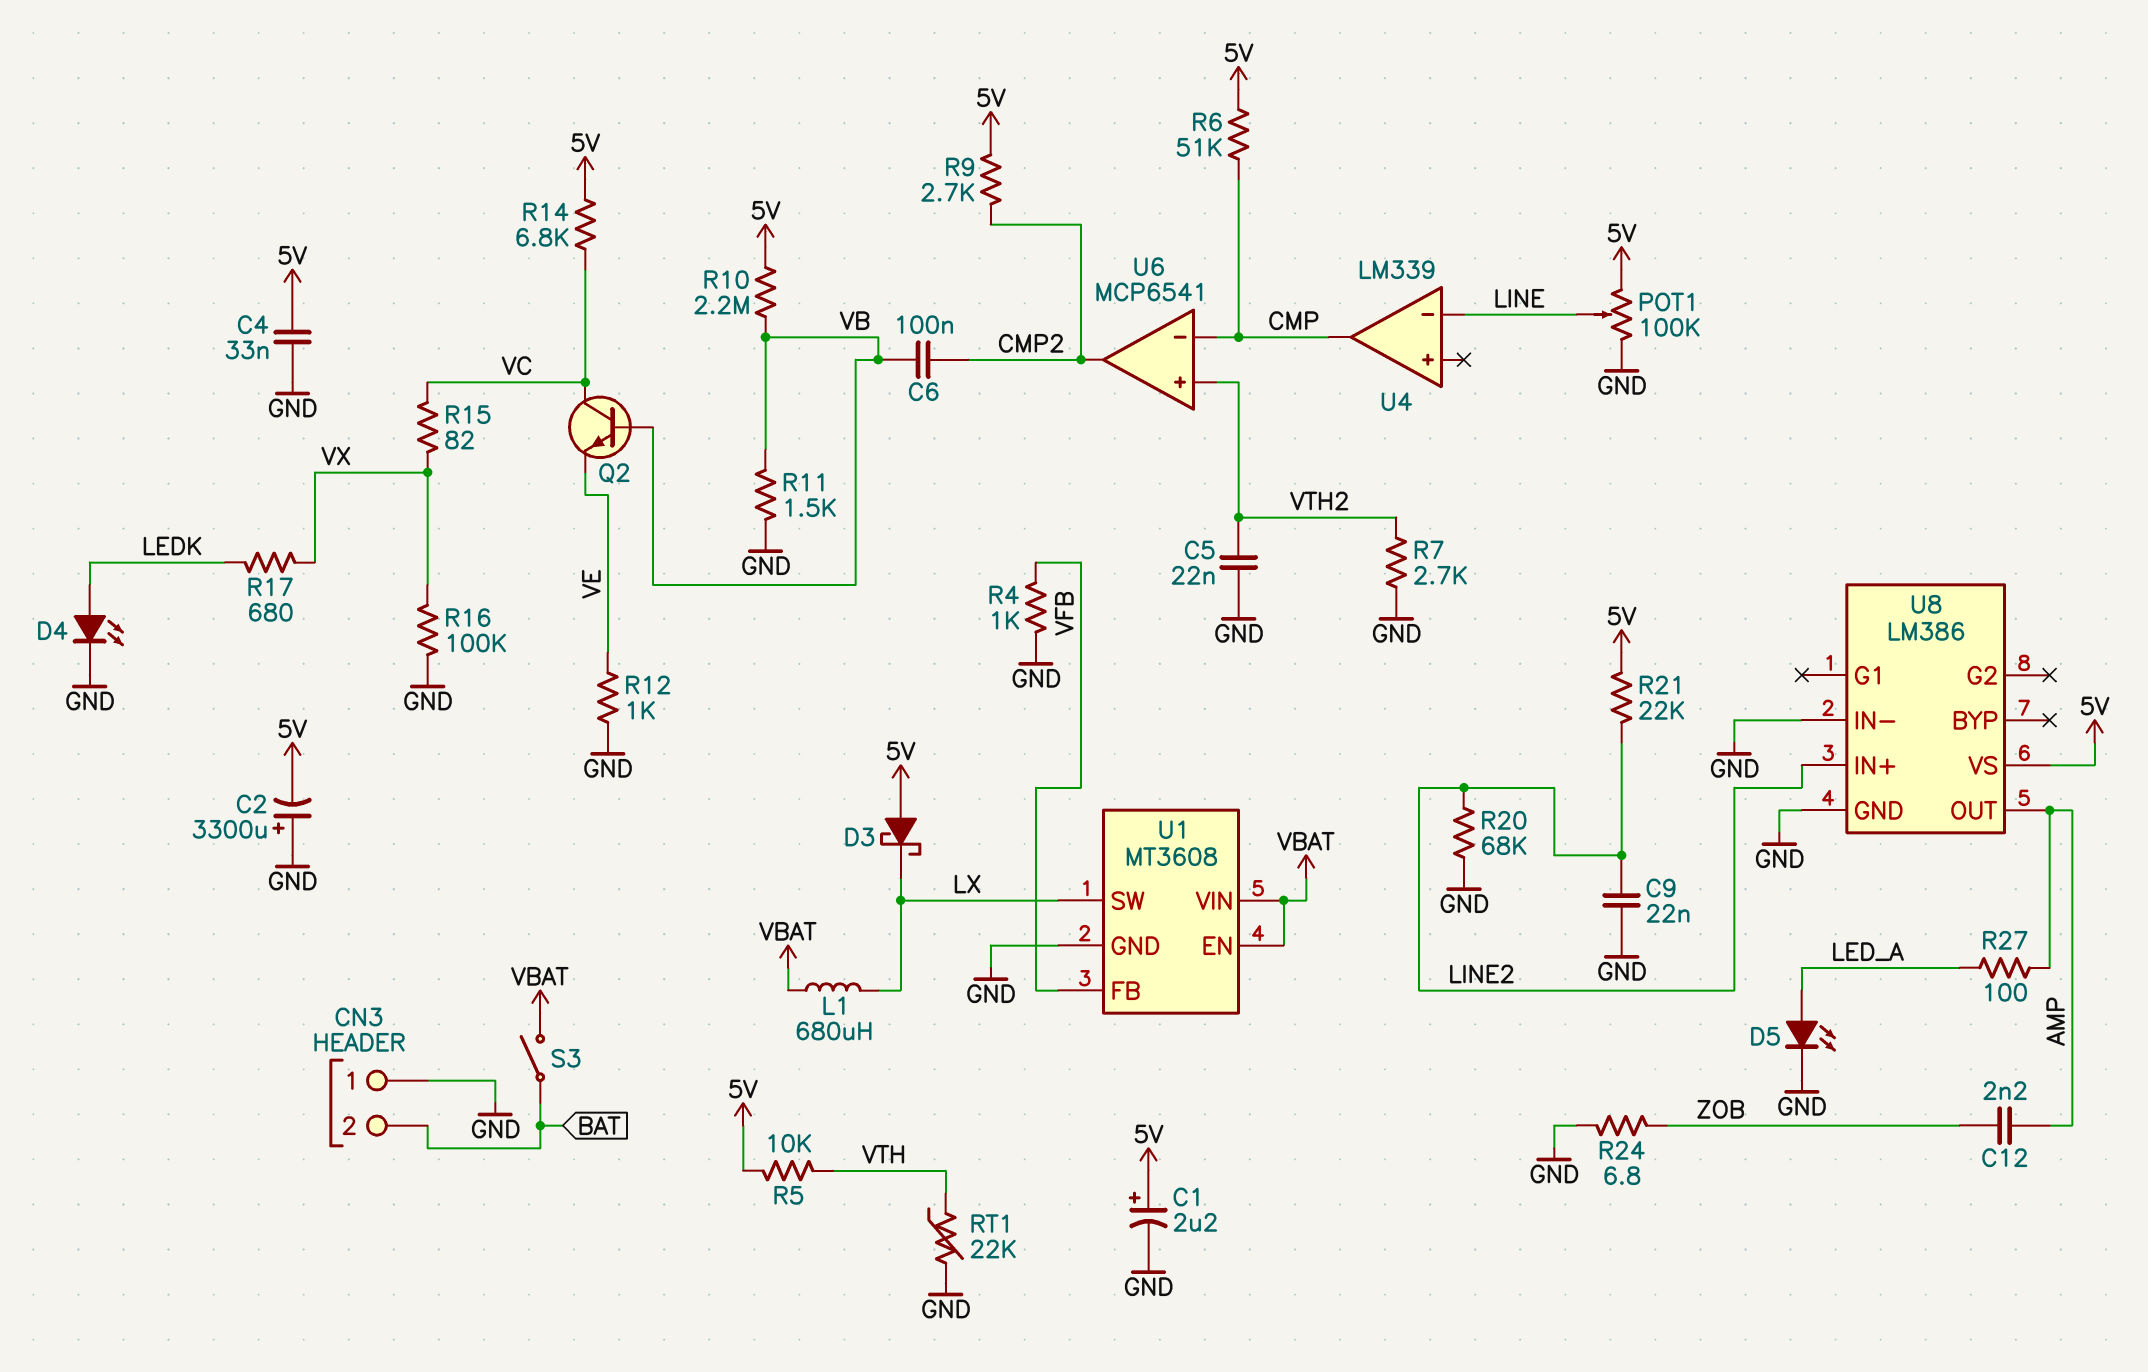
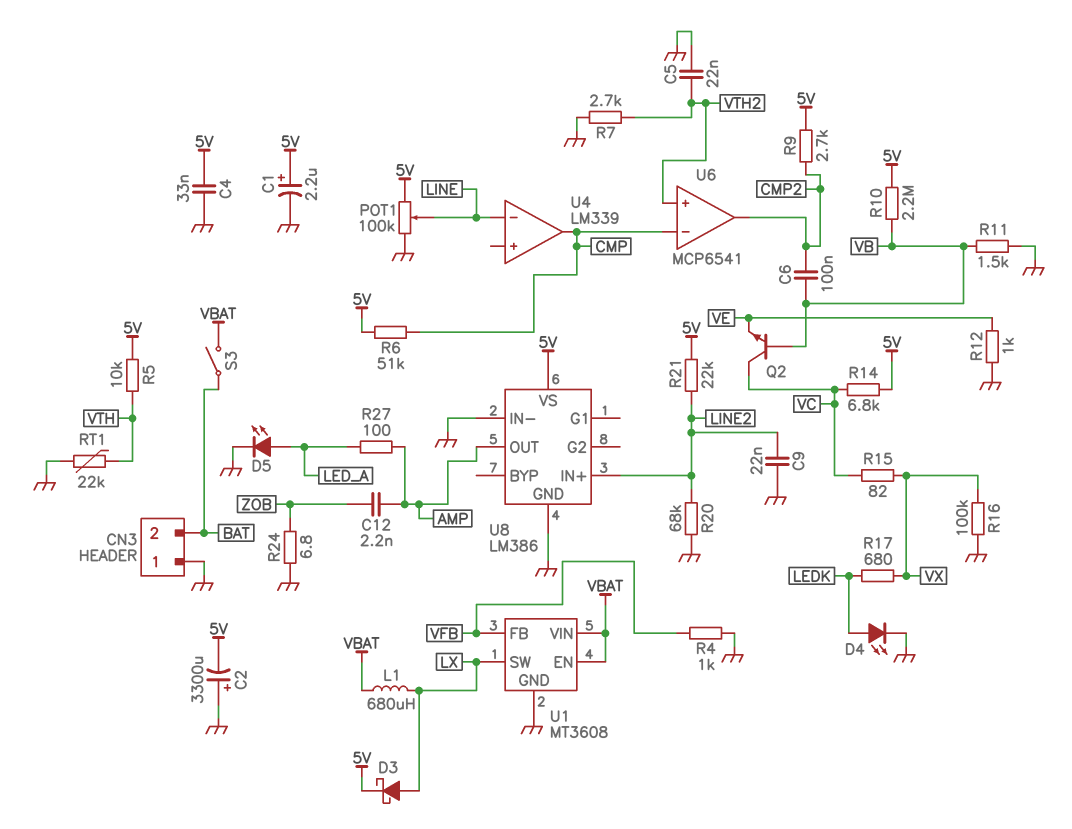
D3: schottky (A 5V, K LX) -> schottky (A LX, K 5V)

